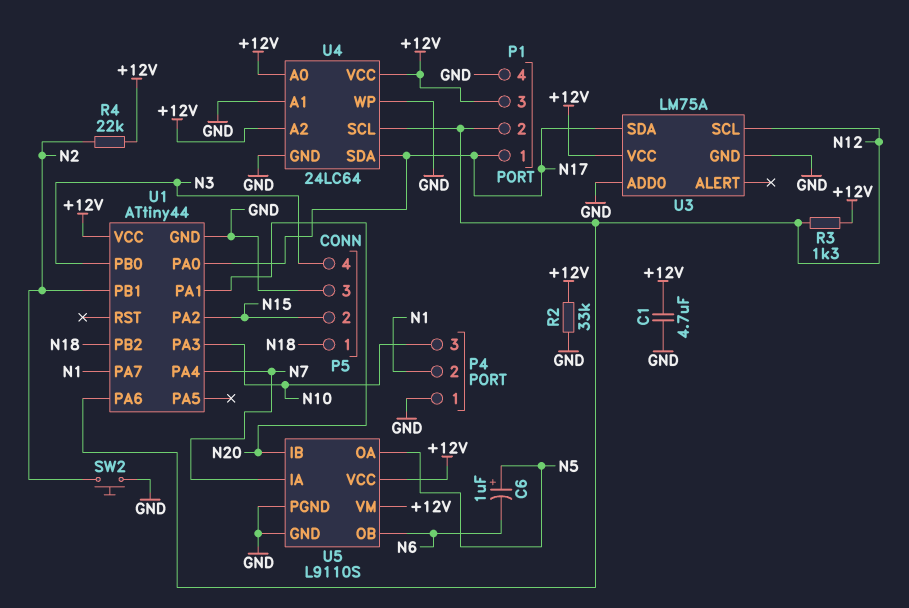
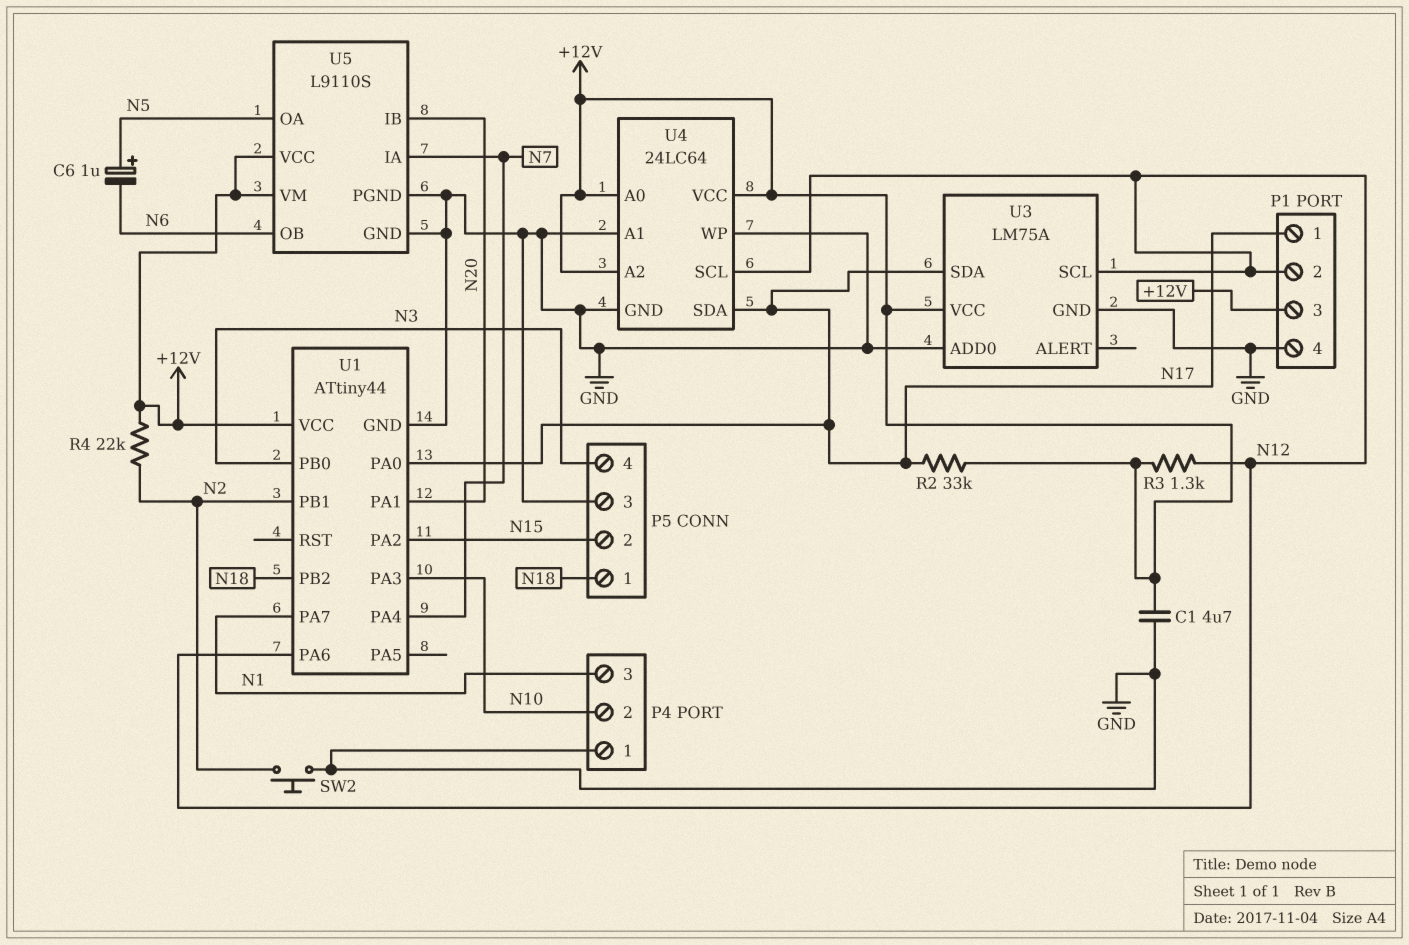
P4 pin 2: N1 -> N10
P4 pin 3: N10 -> N1
R2: 33k (+12V, GND) -> 33k (+12V, N17)

